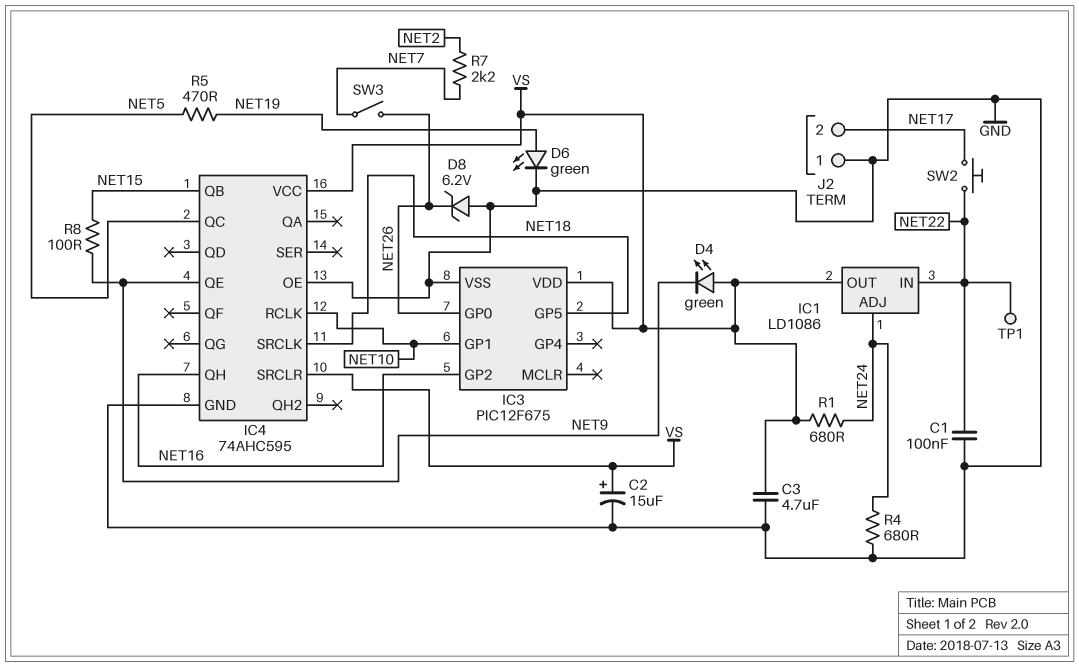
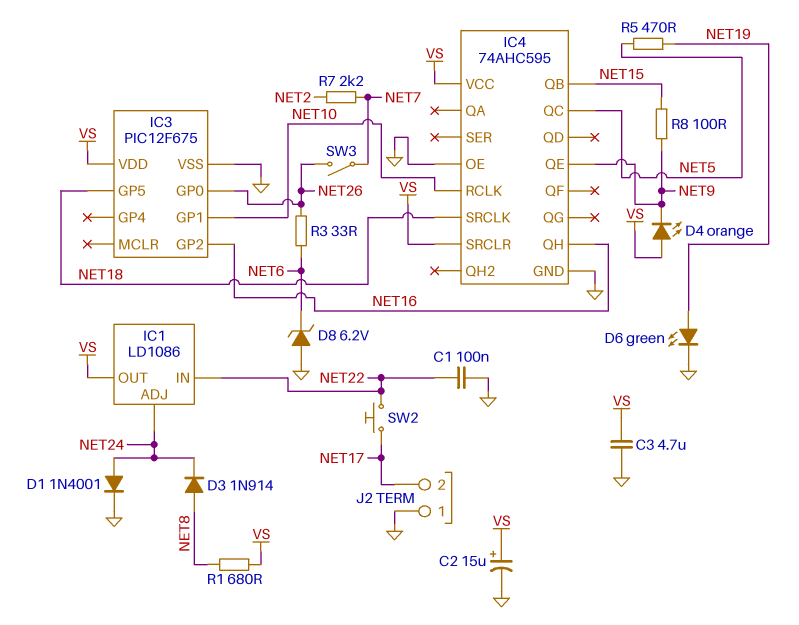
D1: none -> diode 1N4001 (A NET24, K GND)
D3: none -> diode 1N914 (A NET8, K NET24)
D4: LED green (A VS, K NET9) -> LED orange (A VS, K NET9)
D8: zener 6.2V (A GND, K NET26) -> zener 6.2V (A GND, K NET6)
R1: 680 (NET24, VS) -> 680 (NET8, VS)
R3: none -> 33 (NET6, NET26)
R4: 680 (GND, NET24) -> none
TP1: test point (NET22) -> none

